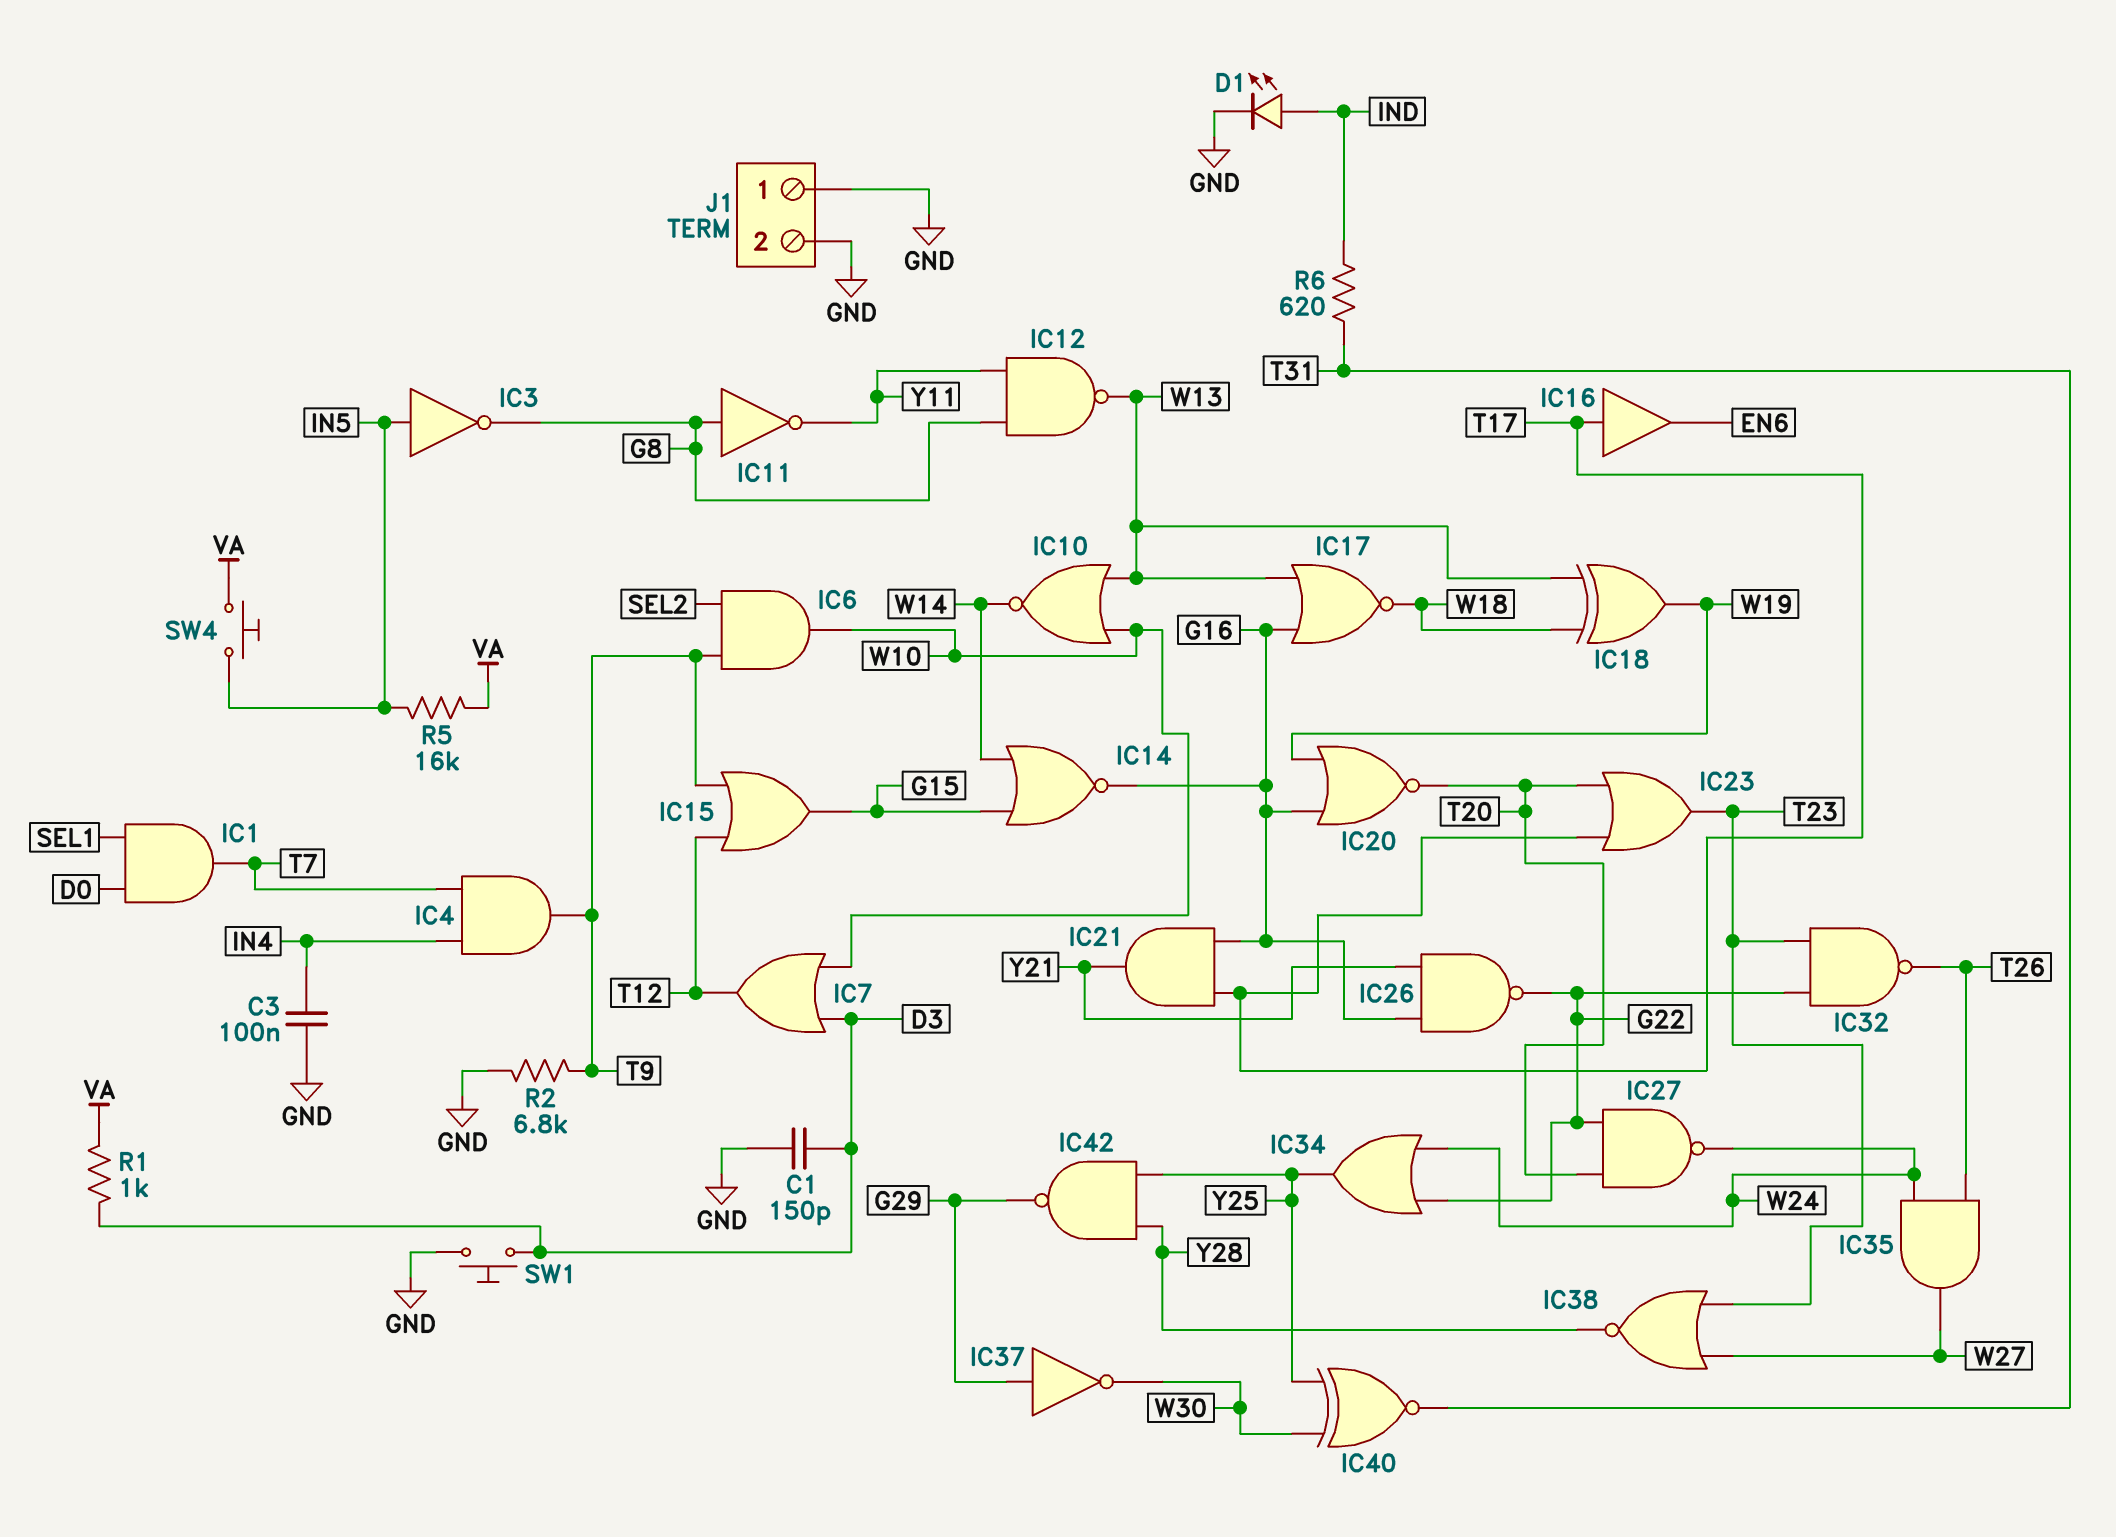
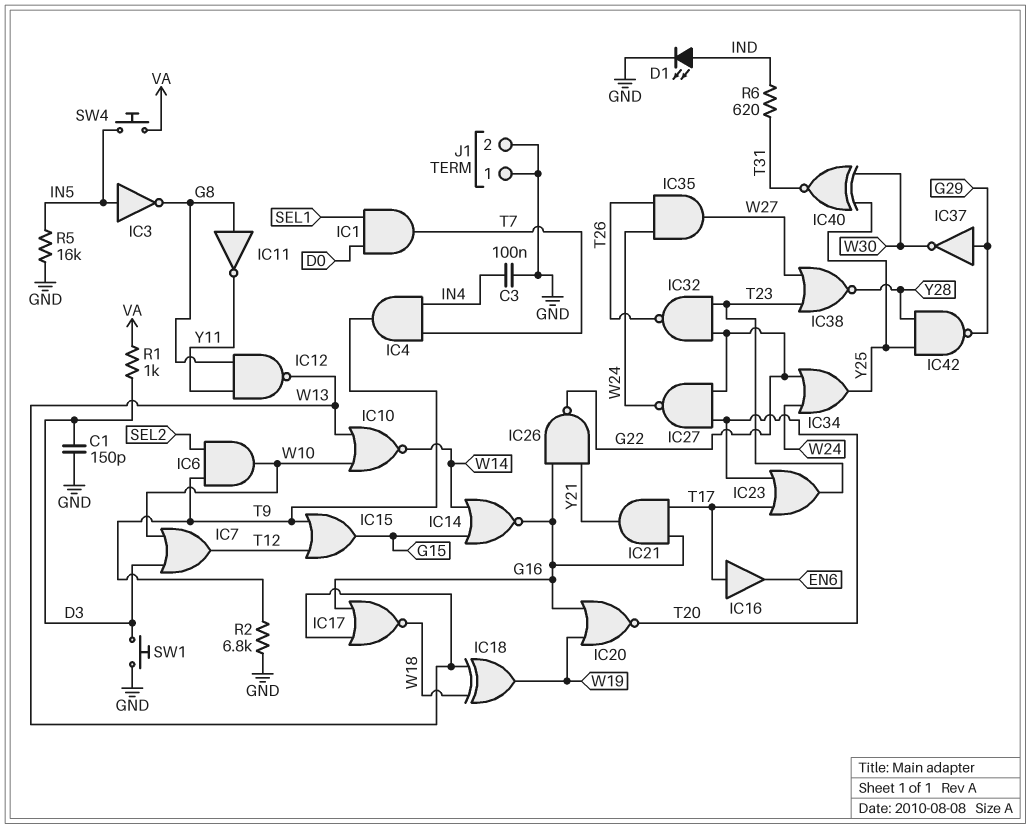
R5: 16k (IN5, VA) -> 16k (GND, IN5)

